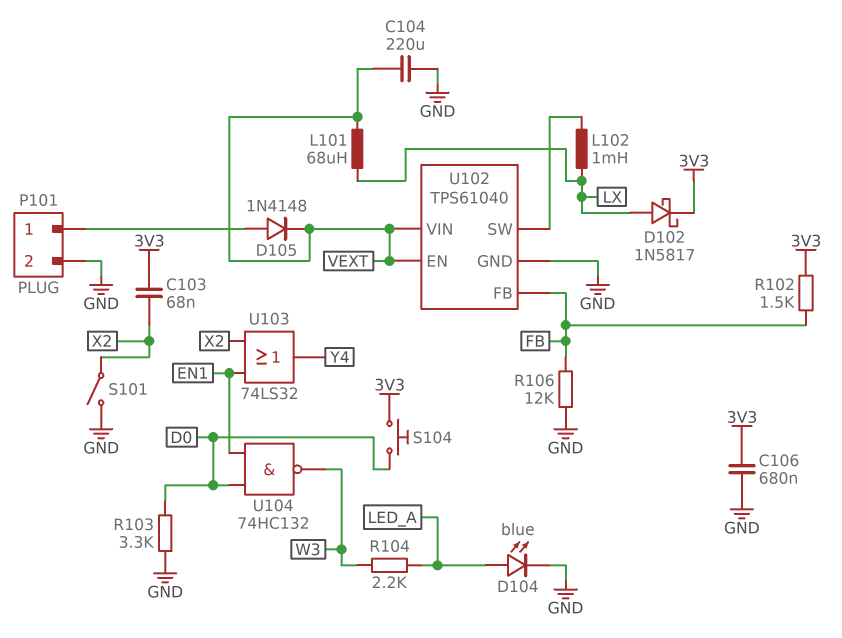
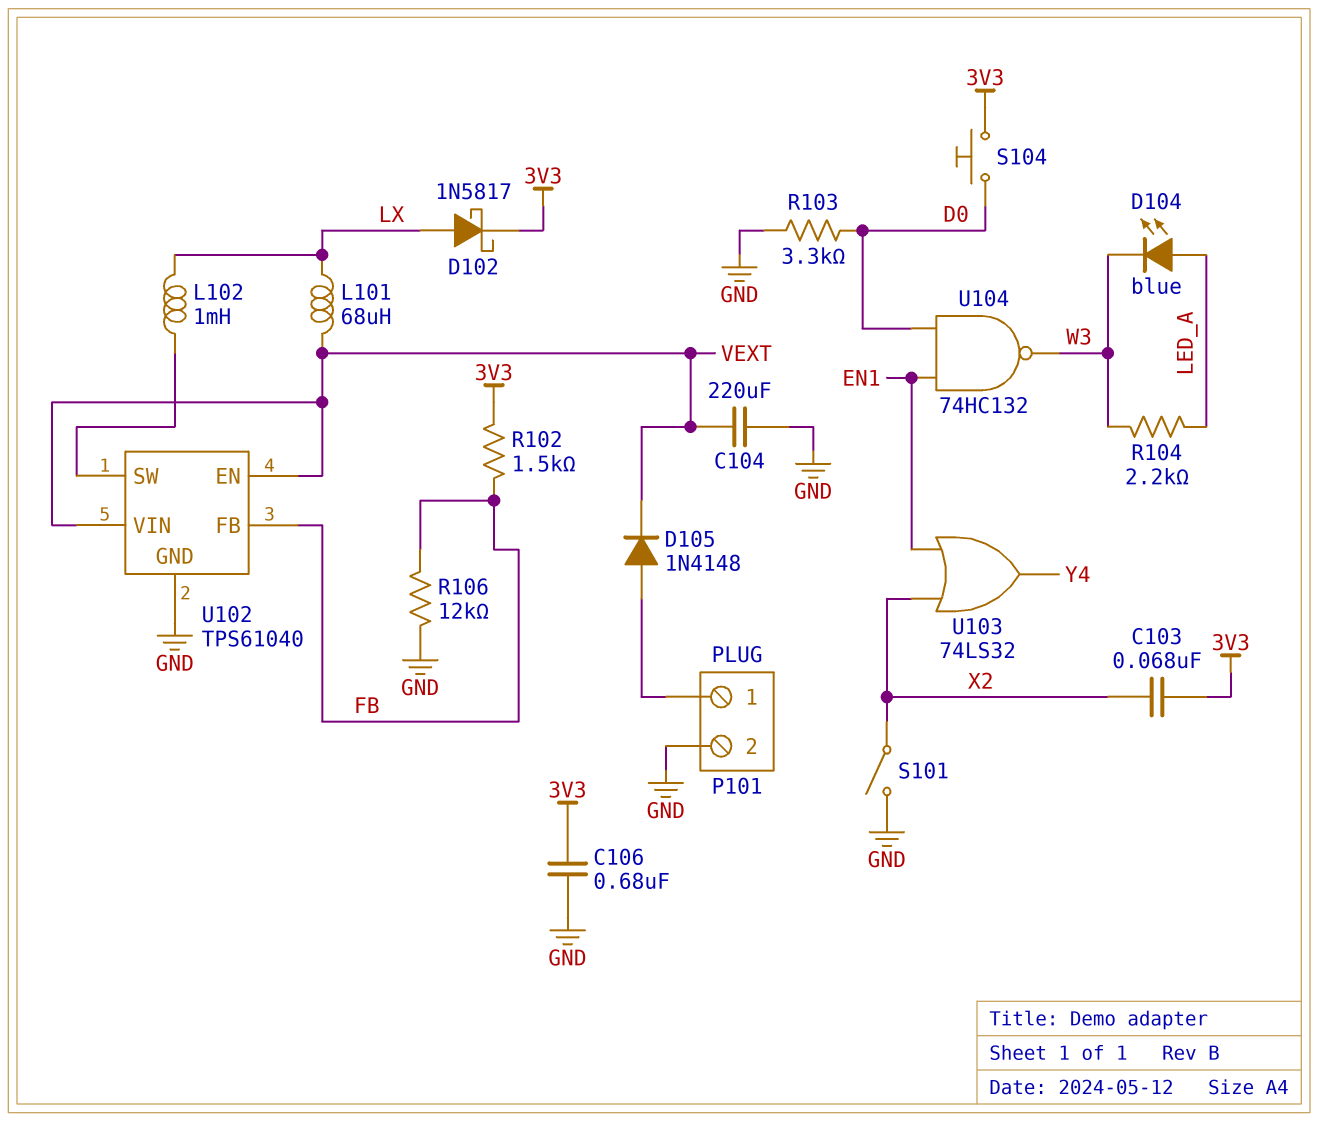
D104: LED blue (A LED_A, K GND) -> LED blue (A LED_A, K W3)

